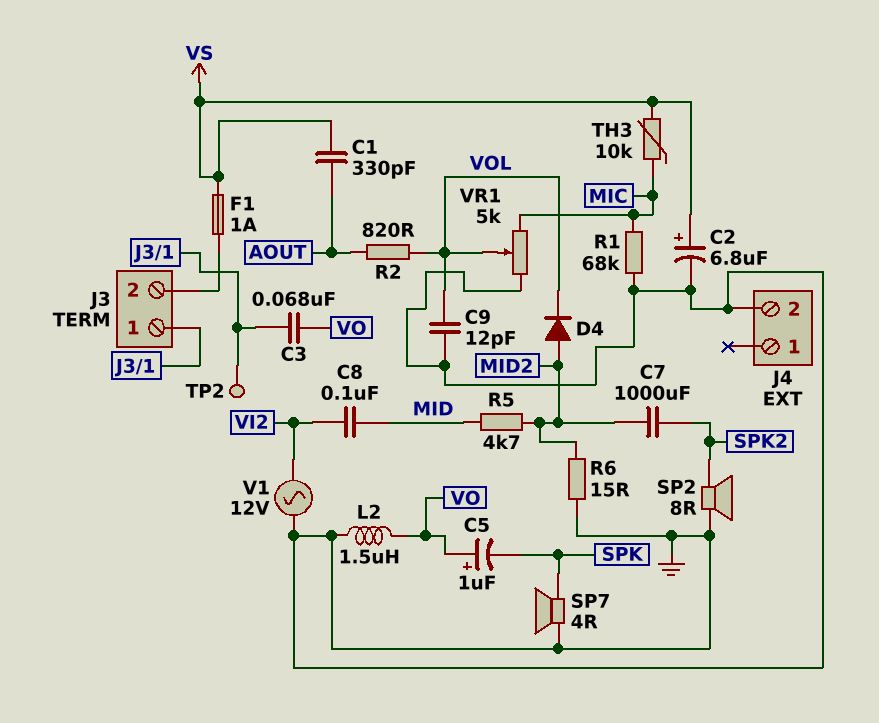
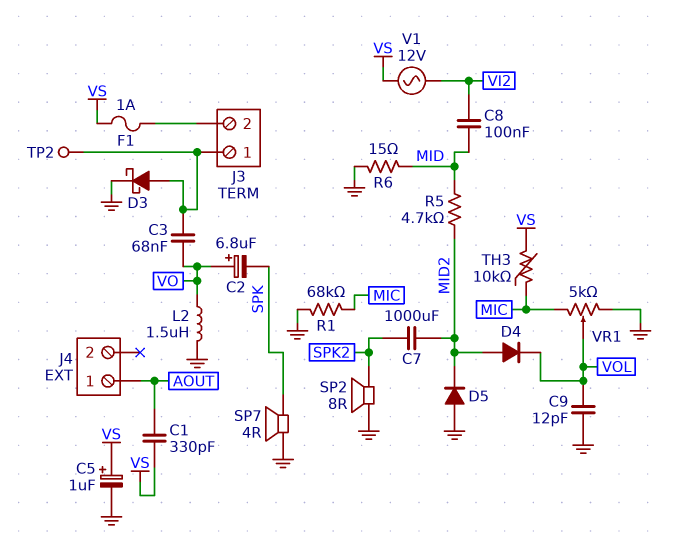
C2: 6.8uF (plus VS, minus GND) -> 6.8uF (plus VO, minus SPK)
C5: 1uF (plus VO, minus SPK) -> 1uF (plus VS, minus GND)
D3: none -> schottky (A J3/1, K GND)
D5: none -> diode (A GND, K MID2)
J4 pin 1: none -> AOUT
J4 pin 2: GND -> none
R2: 820 (AOUT, VOL) -> none
R6: 15 (GND, MID2) -> 15 (GND, MID)
V1: AC 12V (GND, VI2) -> AC 12V (VI2, VS)

